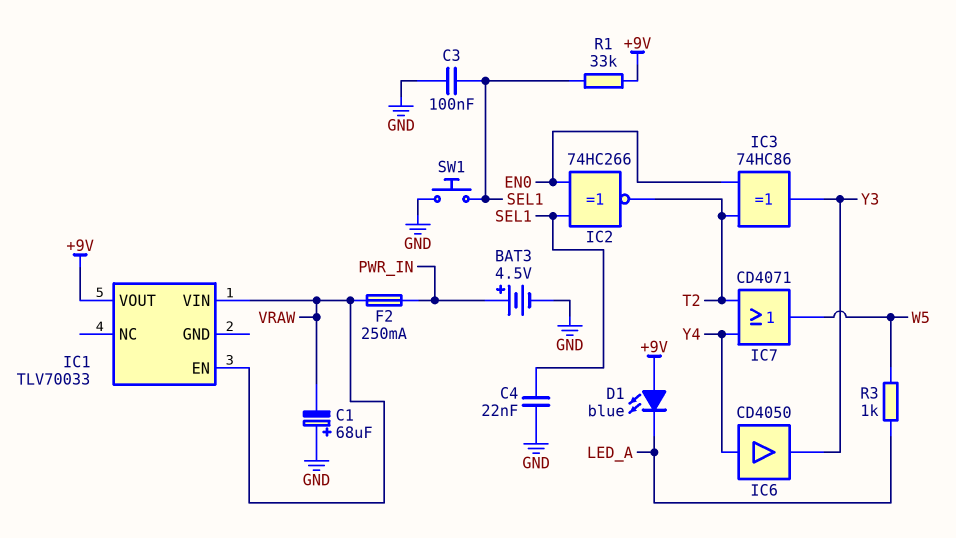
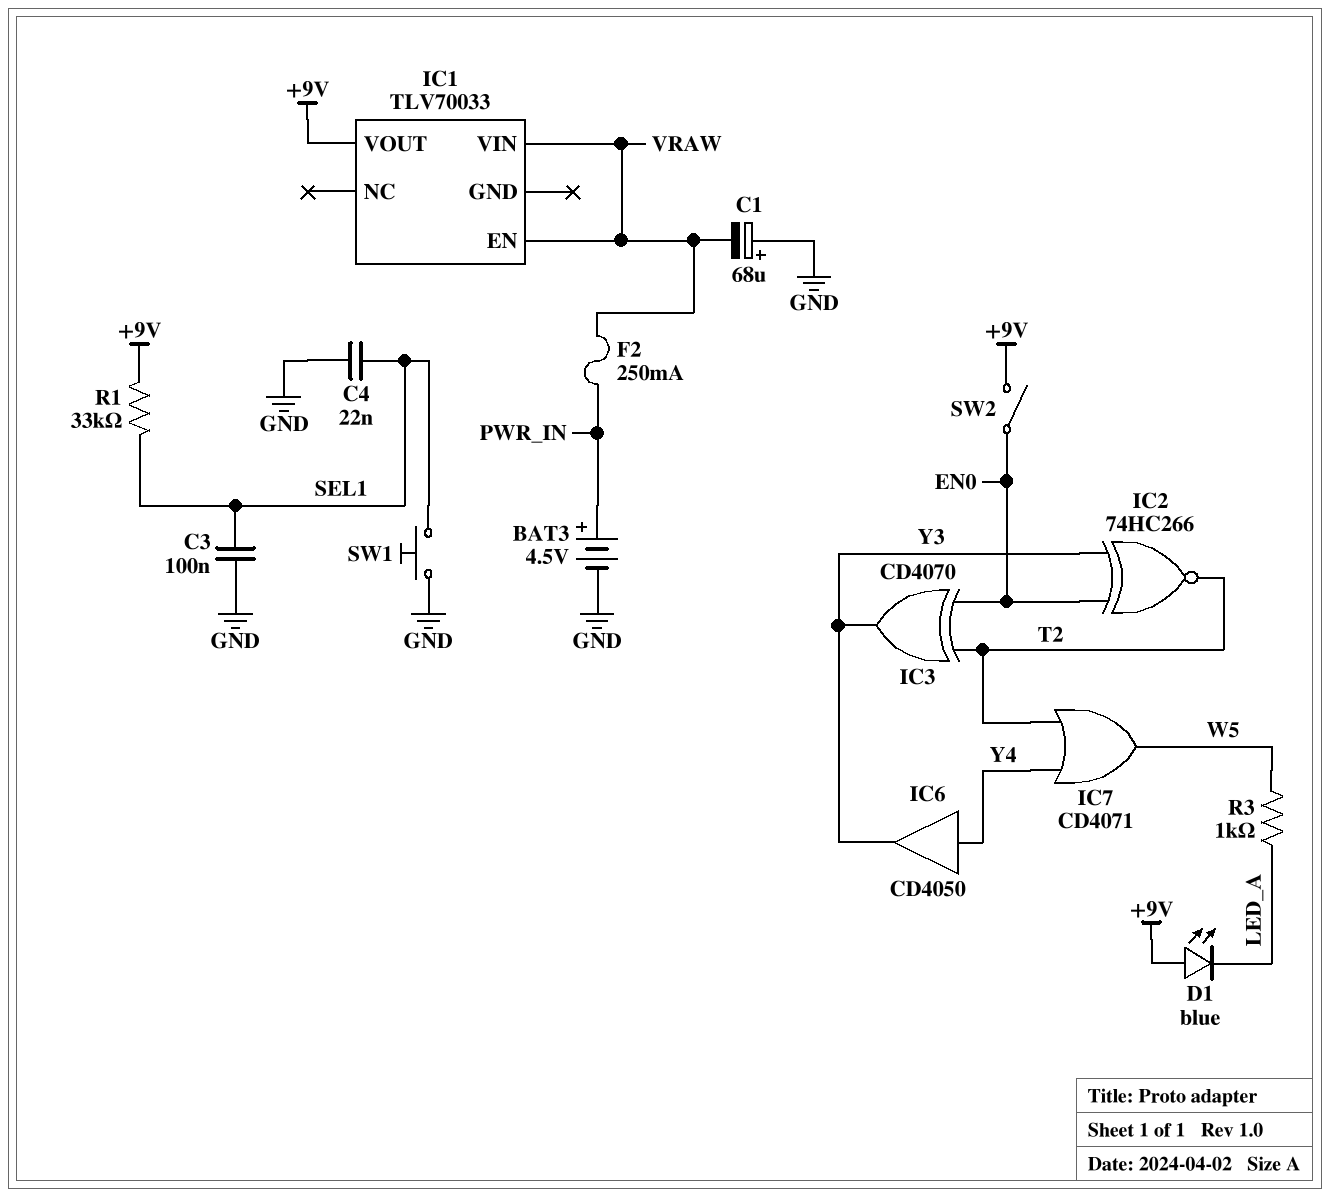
IC2: XNOR 74HC266 (in EN0, in SEL1, out T2) -> XNOR 74HC266 (in EN0, in Y3, out T2)
IC3: XOR 74HC86 (in EN0, in T2, out Y3) -> XOR CD4070 (in EN0, in T2, out Y3)
SW2: none -> switch (+9V, EN0)

